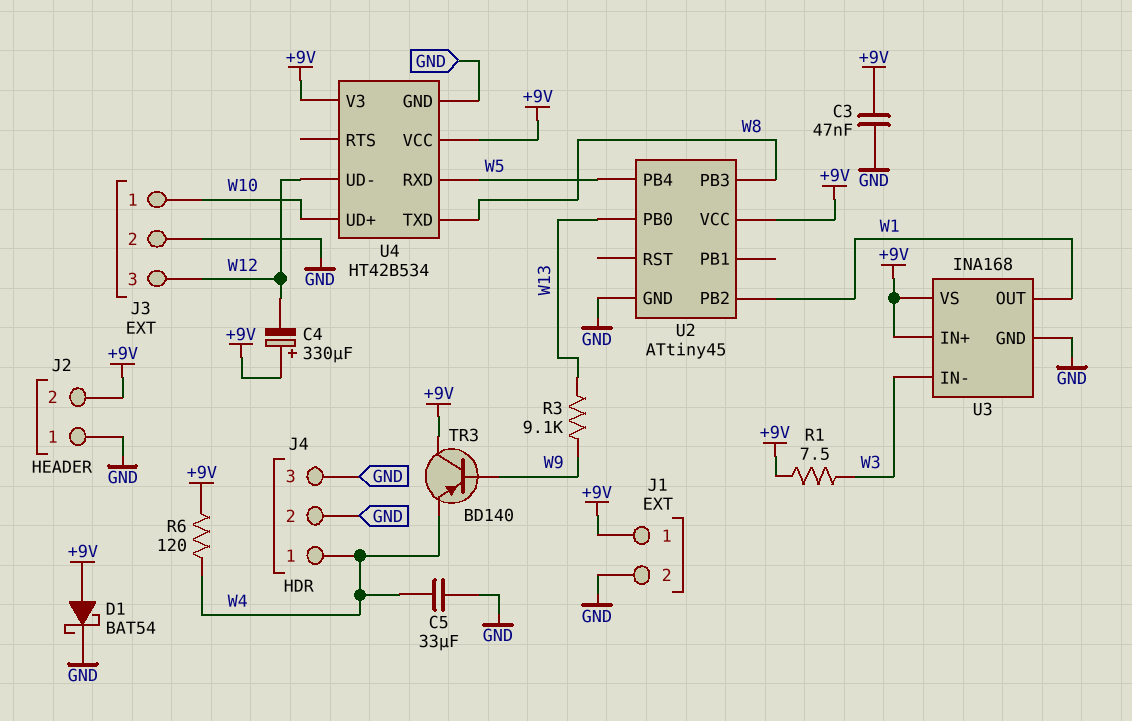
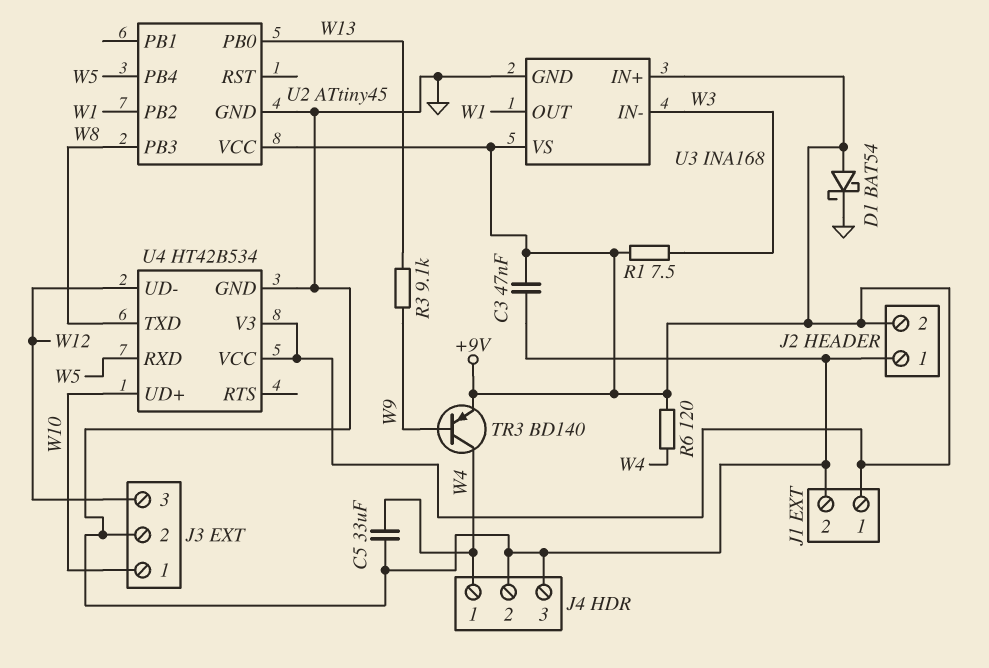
C4: 330uF (plus +9V, minus W12) -> none
TR3: PNP BD140 (B W9, C +9V, E W4) -> PNP BD140 (B W9, C W4, E +9V)

